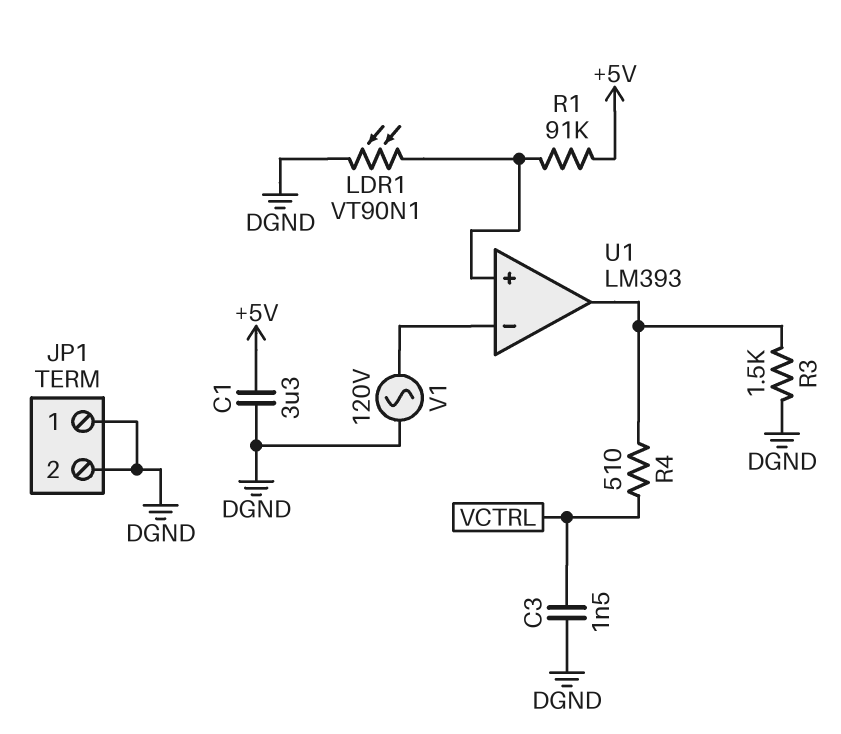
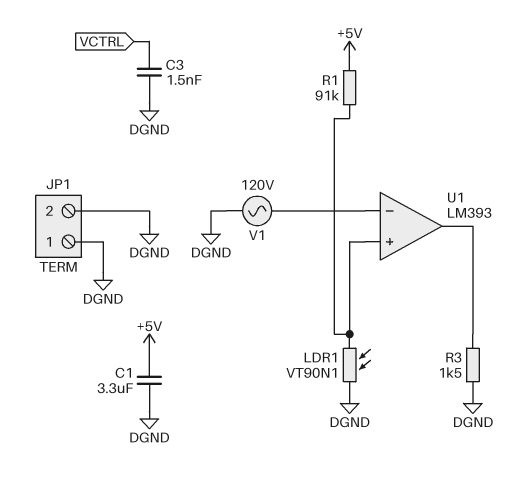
R4: 510 (U1/out, VCTRL) -> none

